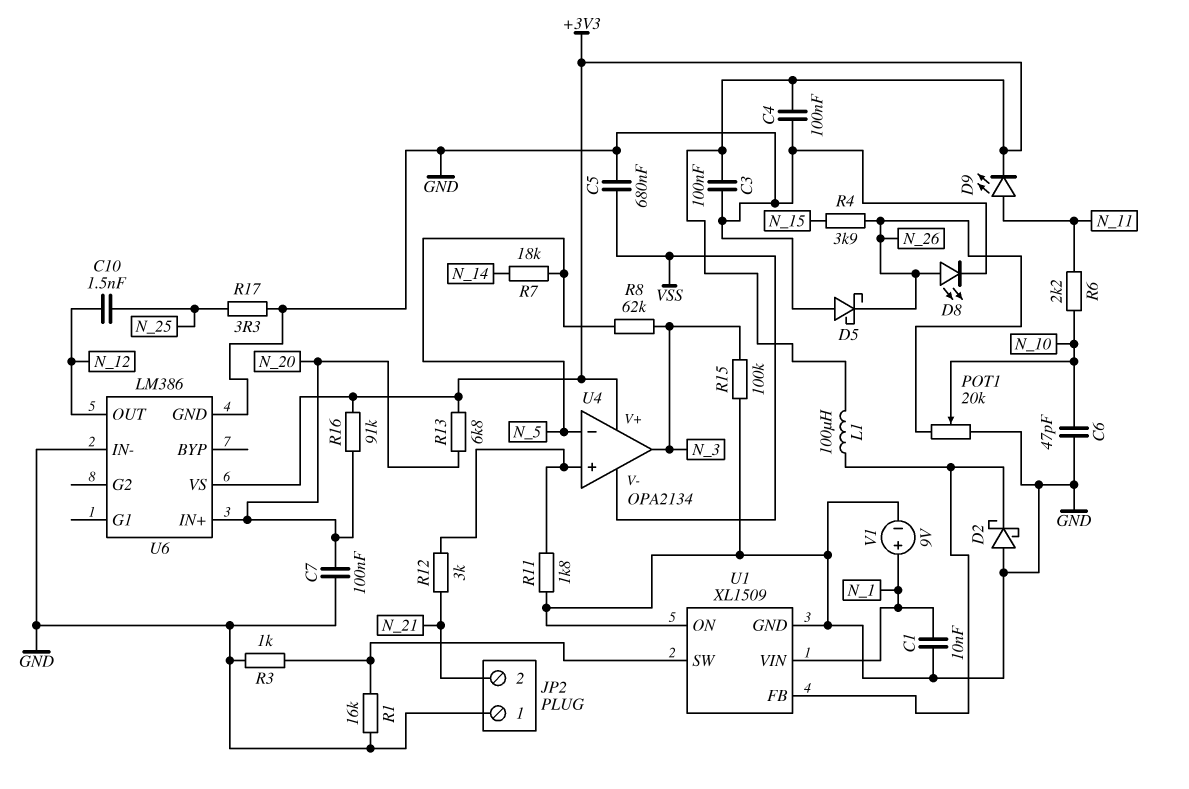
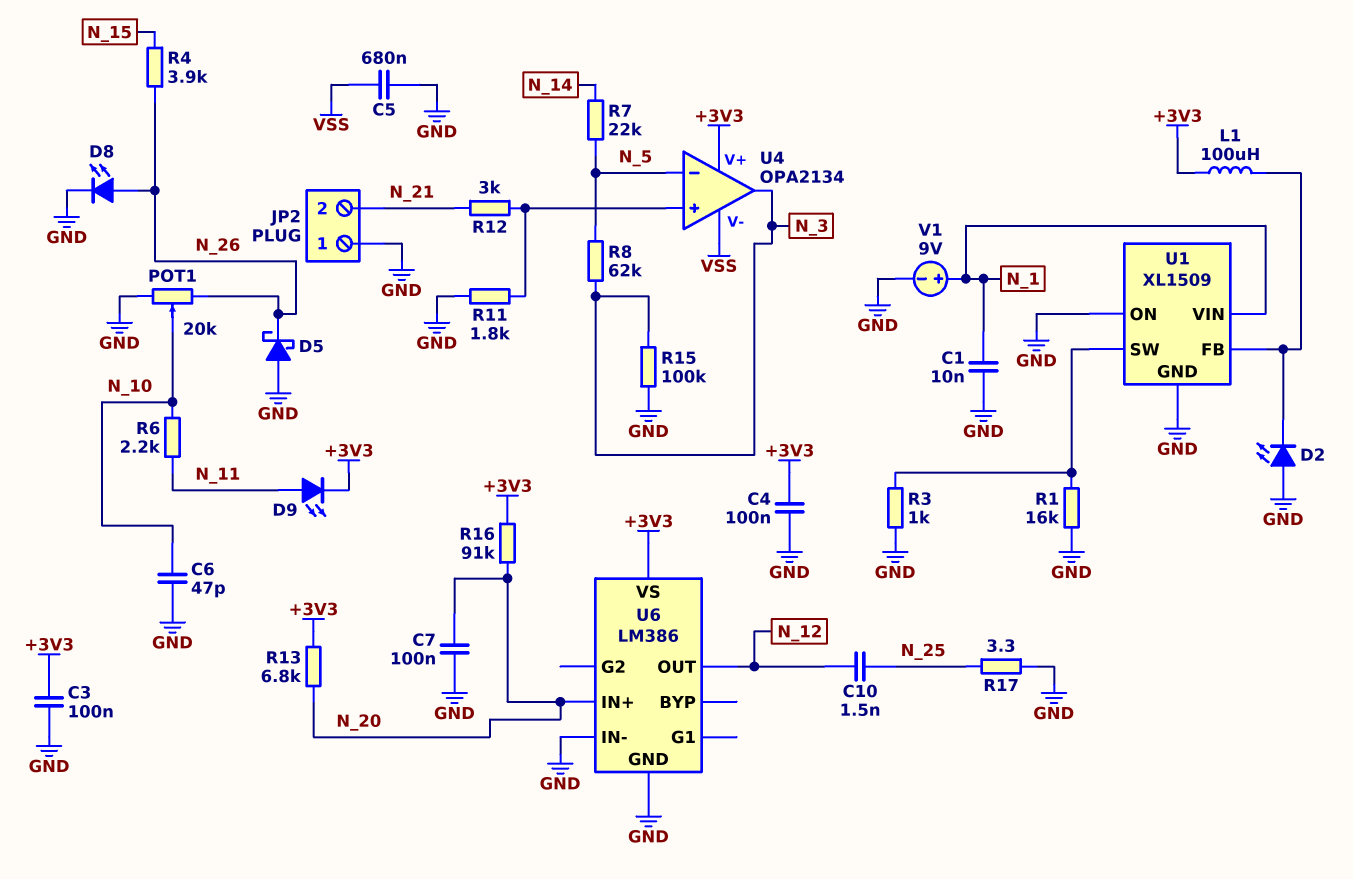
D2: schottky (A GND, K U1/FB) -> LED (A GND, K U1/FB)
R7: 18k (N_5, N_14) -> 22k (N_5, N_14)

